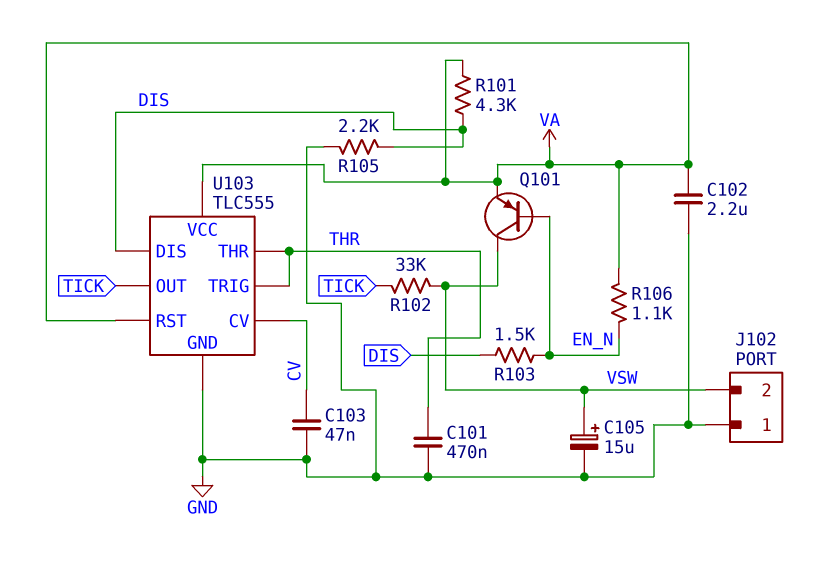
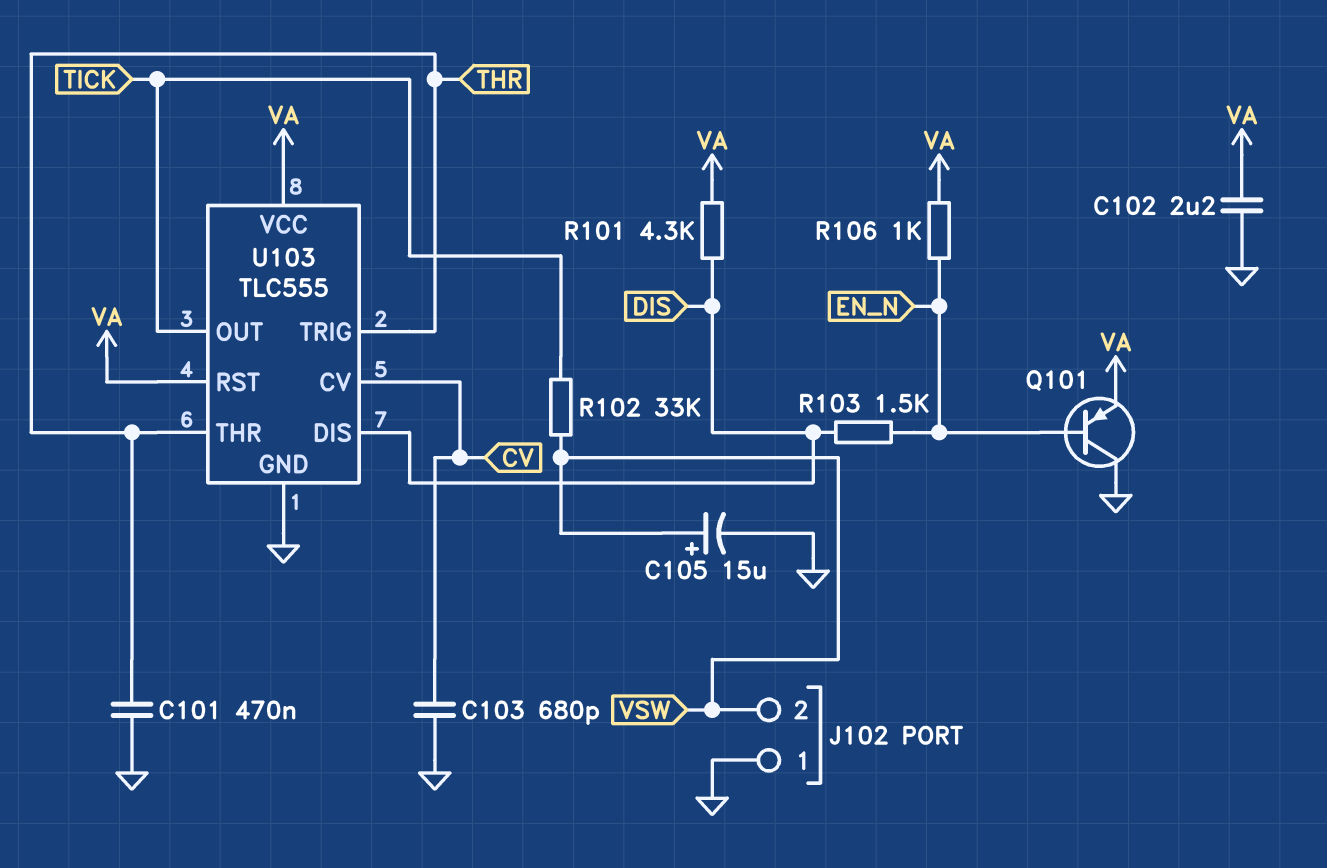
C103: 47nF (CV, GND) -> 680pF (CV, GND)
Q101: PNP (B EN_N, C VSW, E VA) -> PNP (B EN_N, C GND, E VA)
R105: 2.2k (DIS, GND) -> none
R106: 1.1k (EN_N, VA) -> 1k (EN_N, VA)

